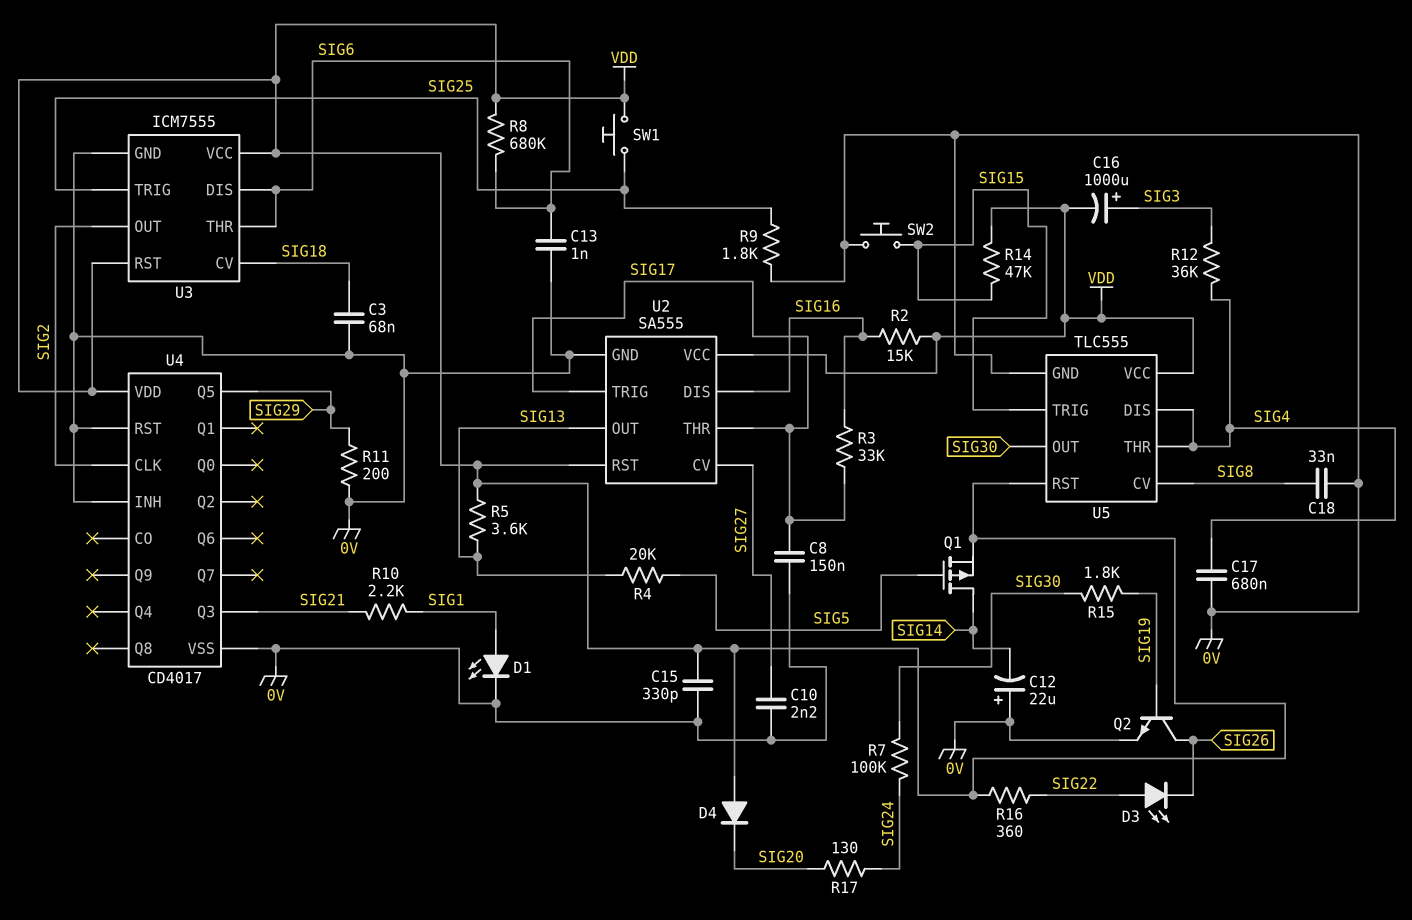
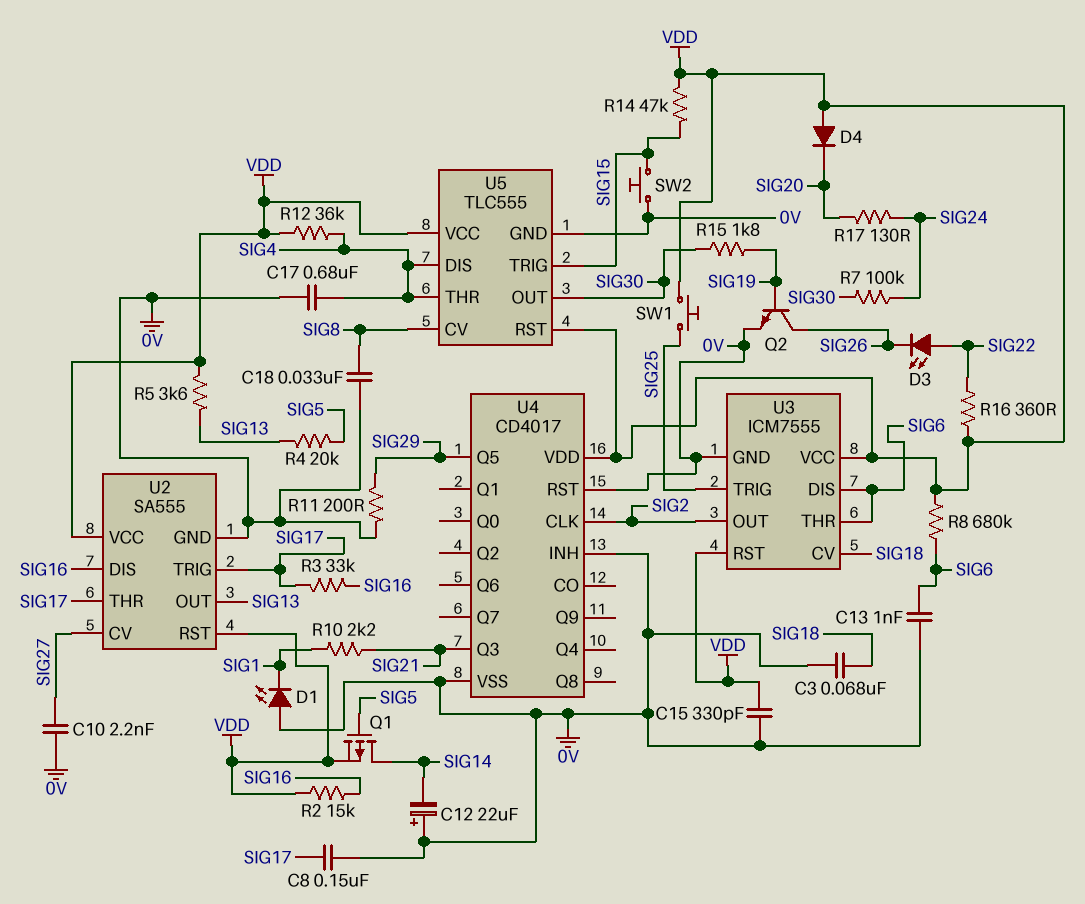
C16: 1000uF (plus SIG3, minus VDD) -> none
D1: LED (A SIG1, K 0V) -> LED (A 0V, K SIG1)
R9: 1.8k (0V, SIG25) -> none
R12: 36k (SIG3, SIG4) -> 36k (SIG4, VDD)

